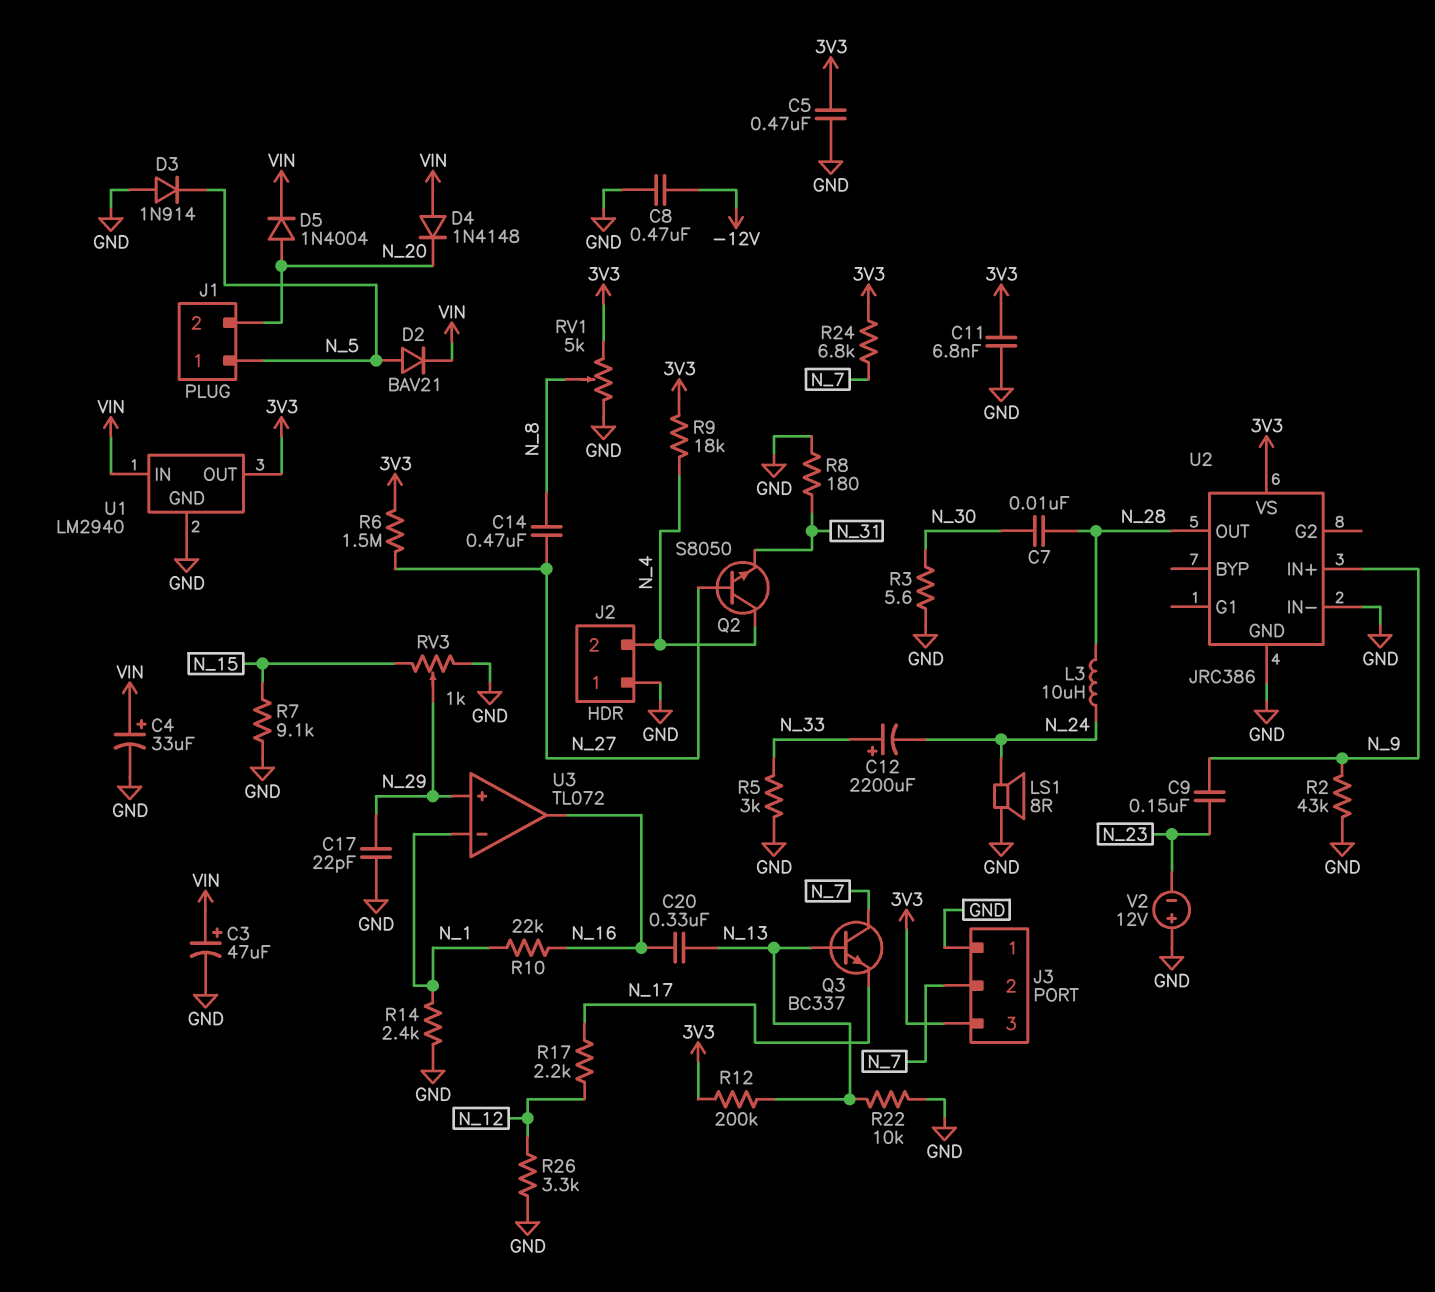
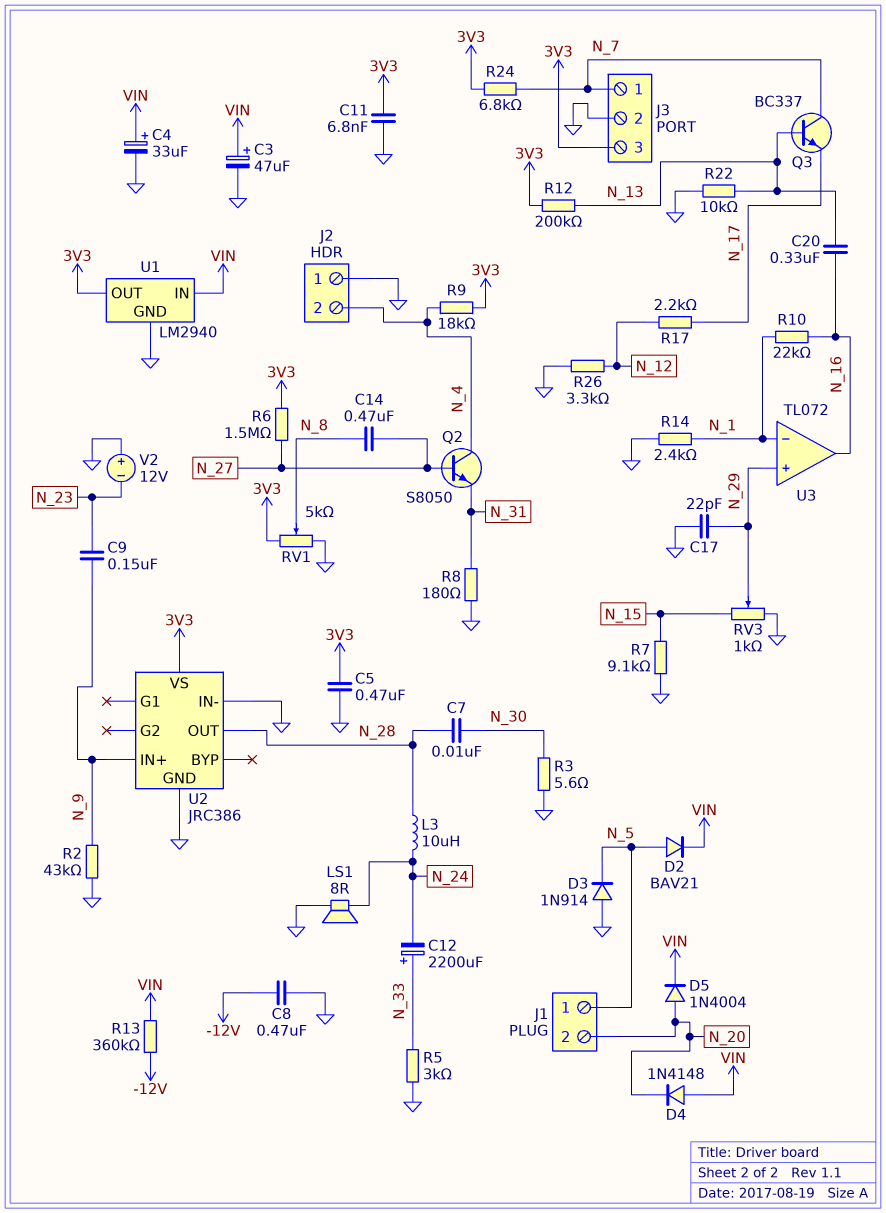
J3 pin 1: GND -> N_7
J3 pin 2: N_7 -> GND
R13: none -> 360k (-12V, VIN)

